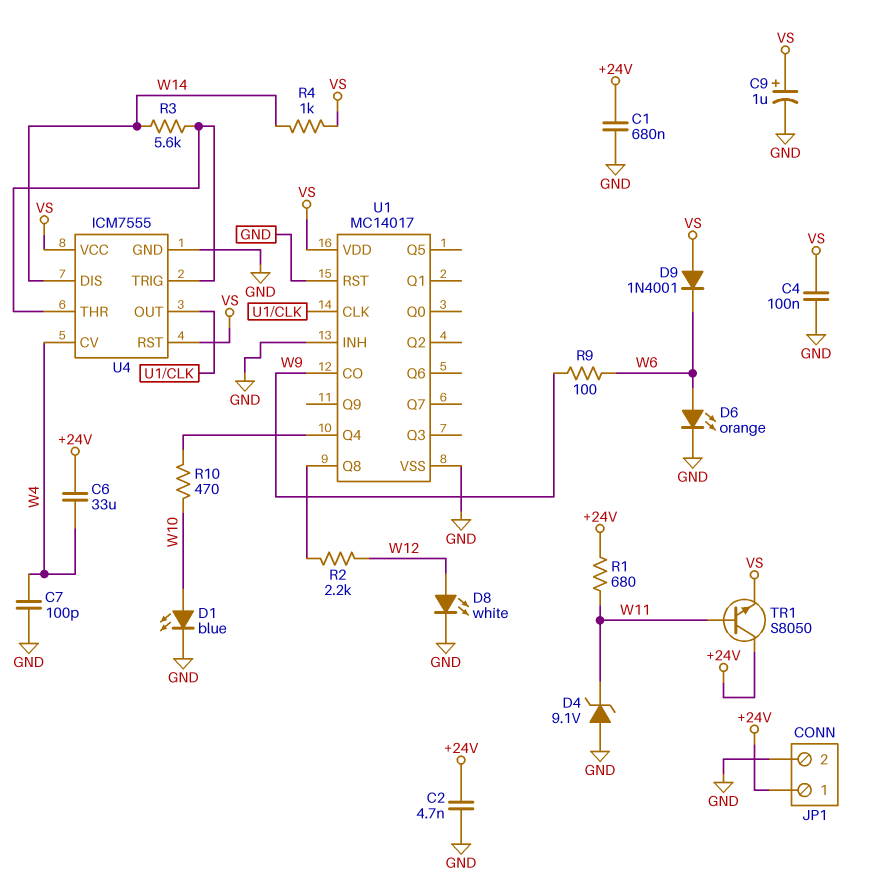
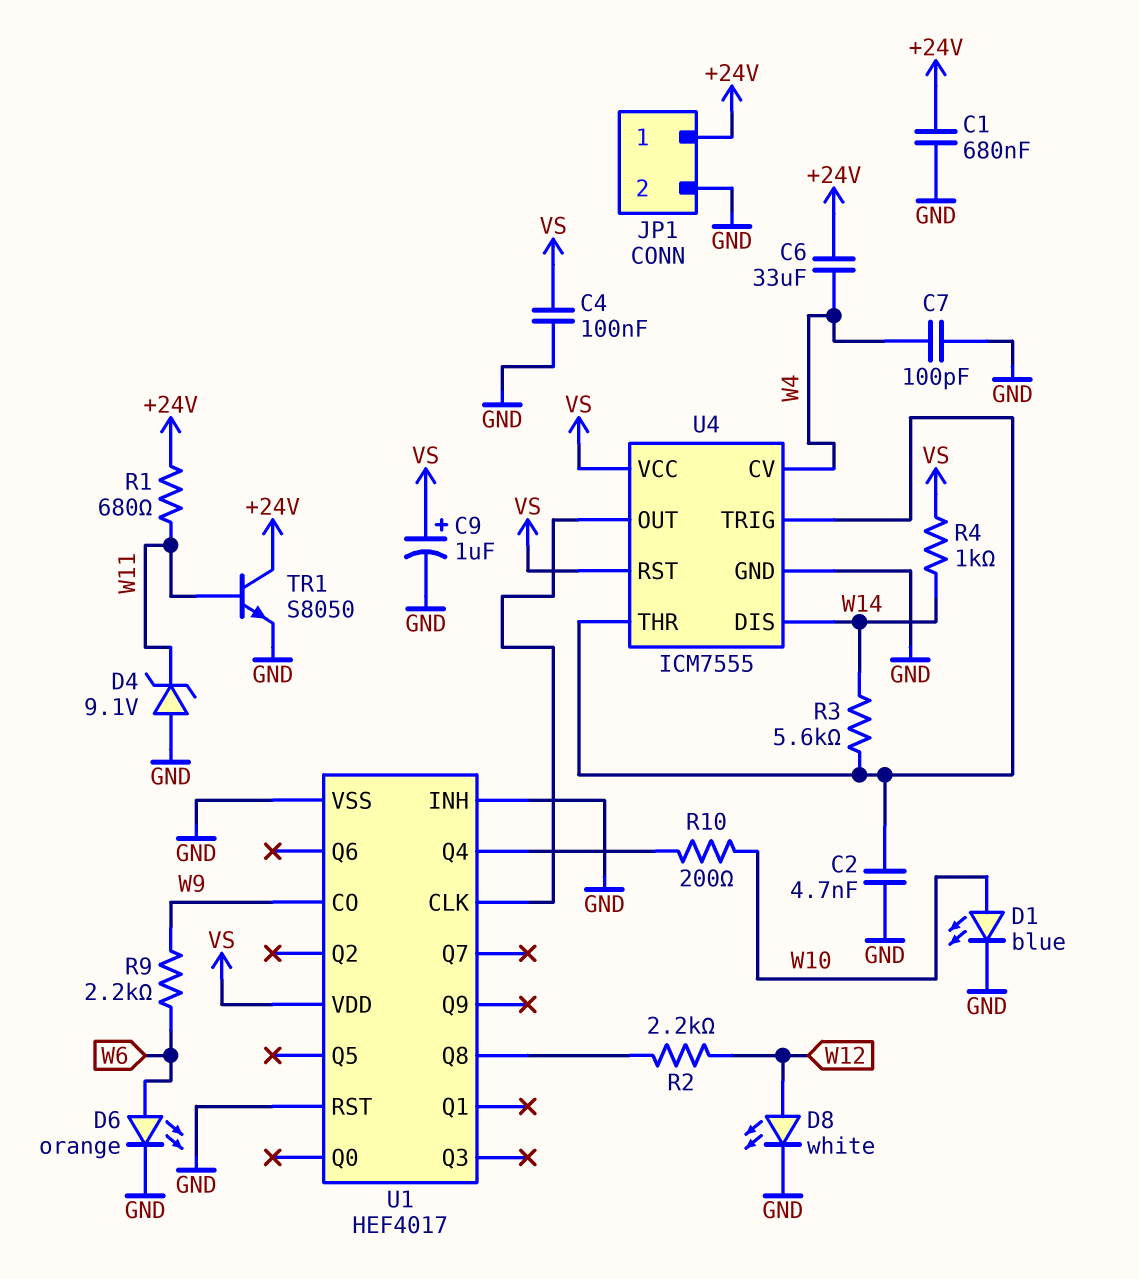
C2: 4.7nF (+24V, GND) -> 4.7nF (GND, U4/THR)
D9: diode 1N4001 (A VS, K W6) -> none
R9: 100 (W6, W9) -> 2.2k (W6, W9)
R10: 470 (U1/Q4, W10) -> 200 (U1/Q4, W10)
TR1: NPN S8050 (B W11, C +24V, E VS) -> NPN S8050 (B W11, C +24V, E GND)
U1: MC14017 -> HEF4017

